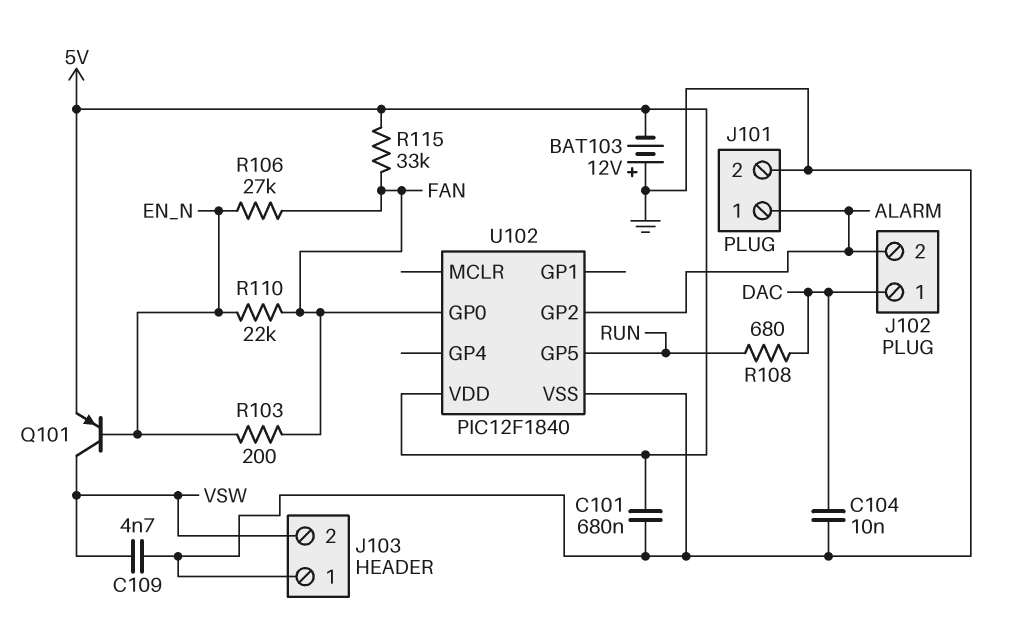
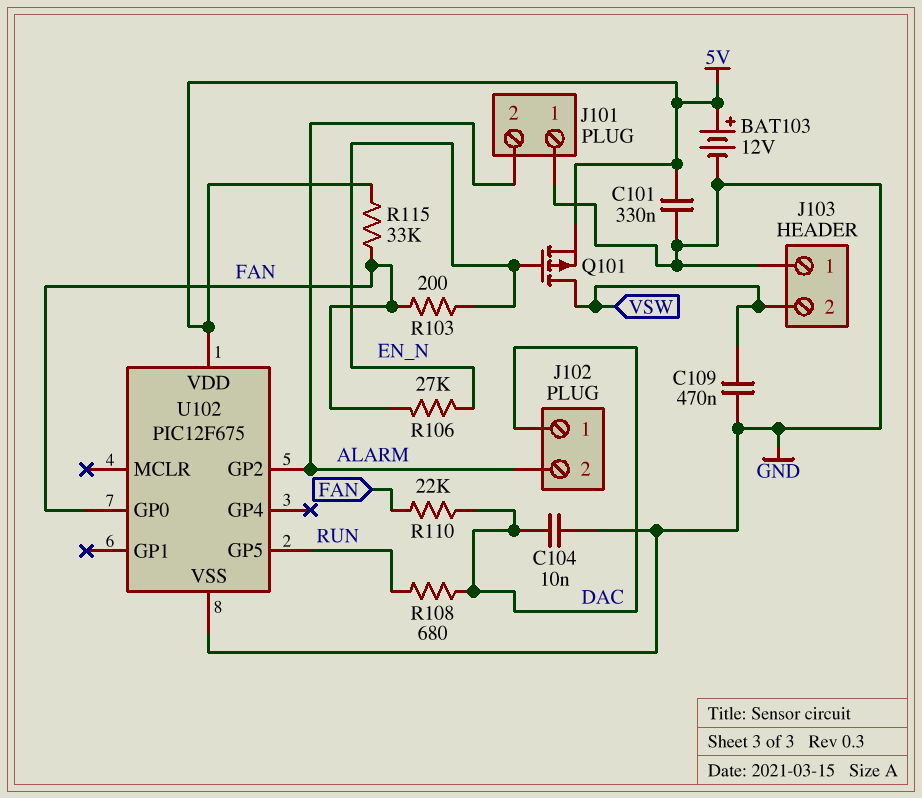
BAT103: 12V (plus GND, minus 5V) -> 12V (plus 5V, minus GND)
C101: 680nF (5V, GND) -> 330nF (5V, GND)
C109: 4.7nF (GND, VSW) -> 470nF (GND, VSW)
J101 pin 1: ALARM -> GND
J101 pin 2: GND -> ALARM
Q101: PNP (B EN_N, C VSW, E 5V) -> PMOS (G EN_N, D VSW, S 5V)
R110: 22k (EN_N, FAN) -> 22k (DAC, FAN)
U102: PIC12F1840 -> PIC12F675

